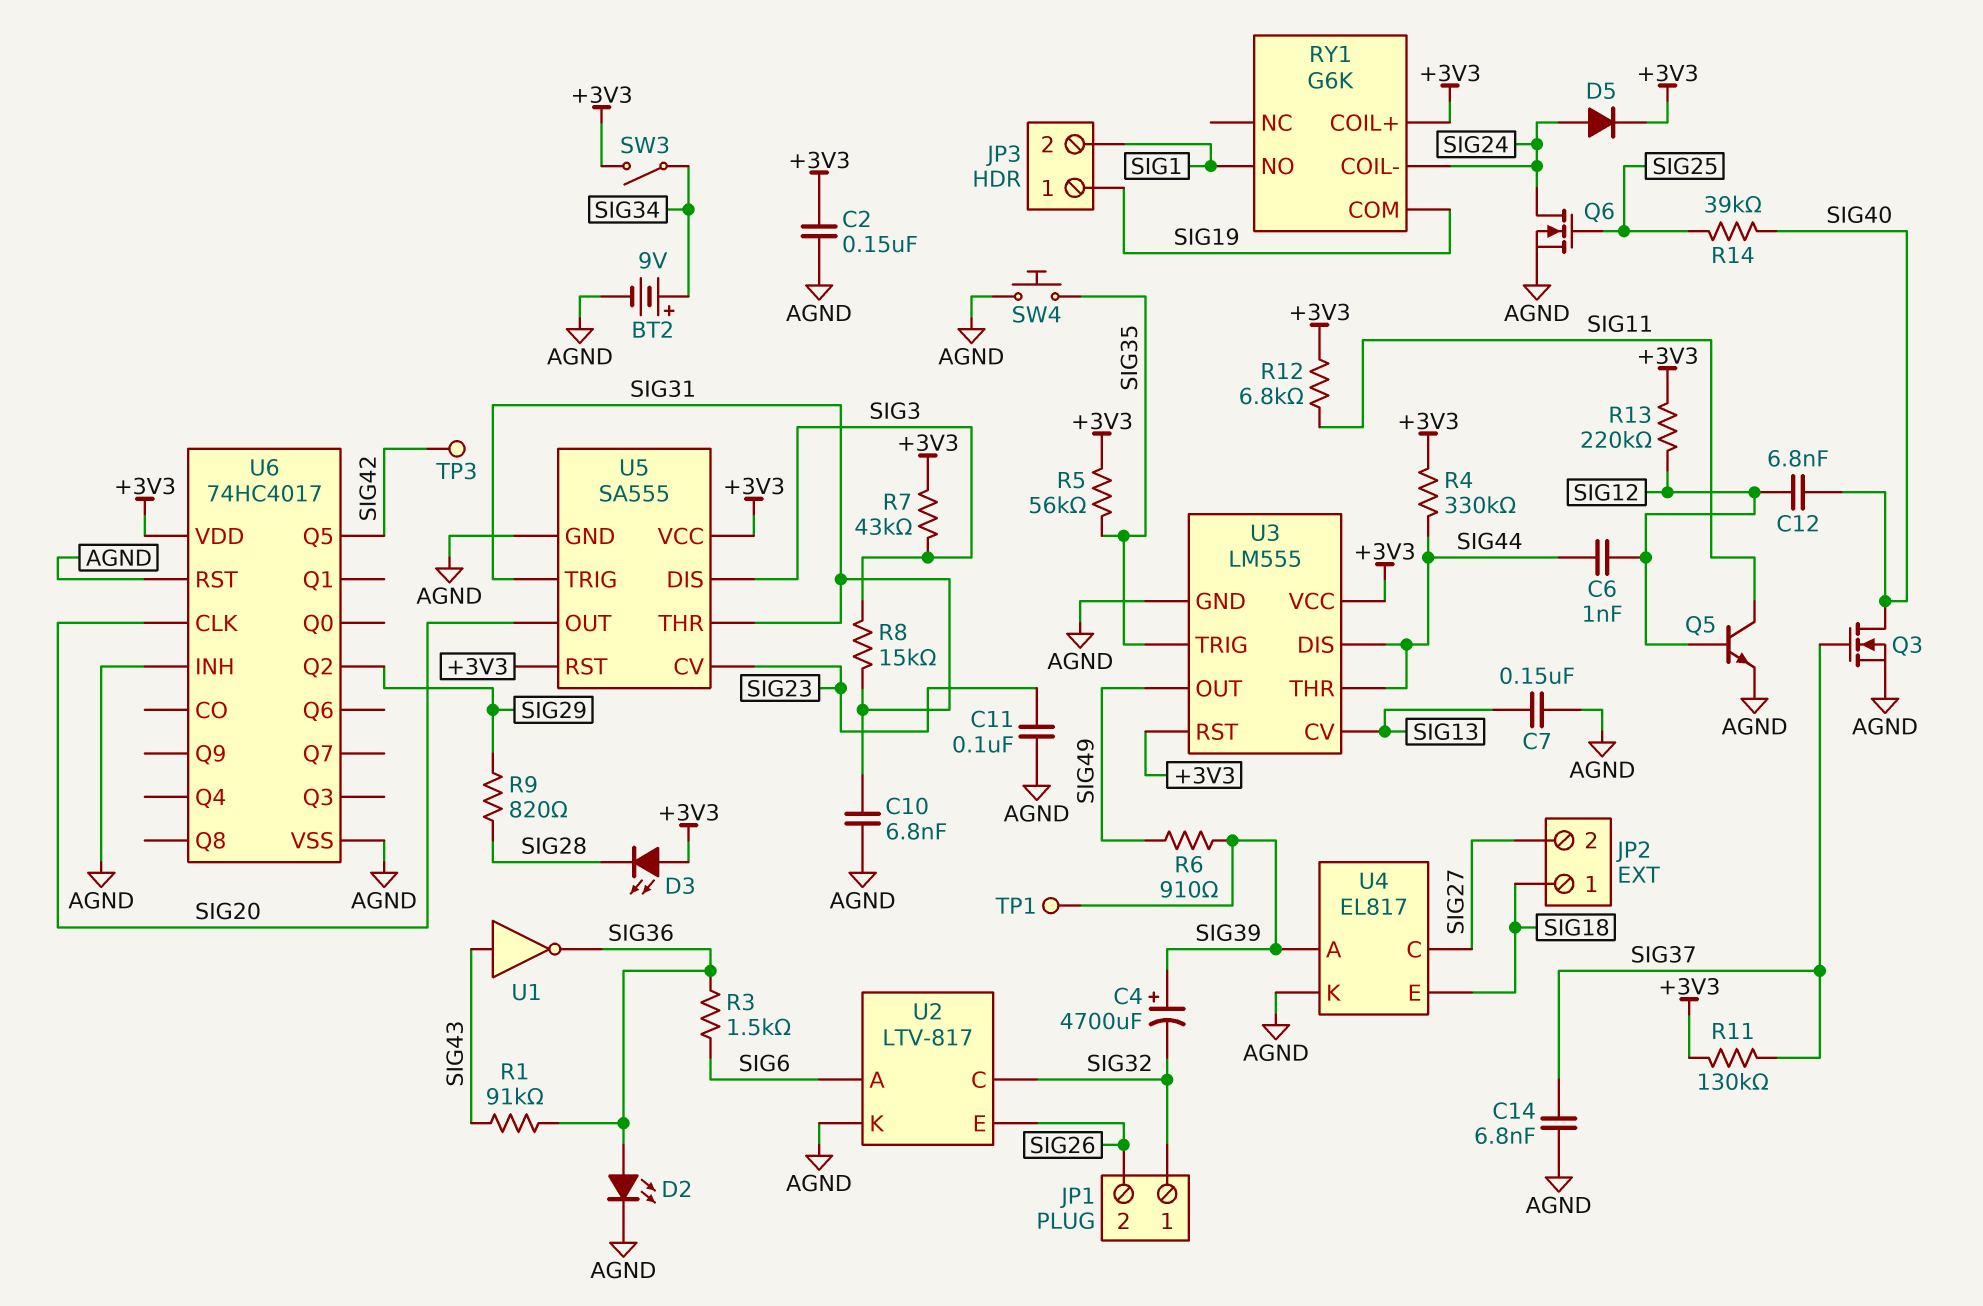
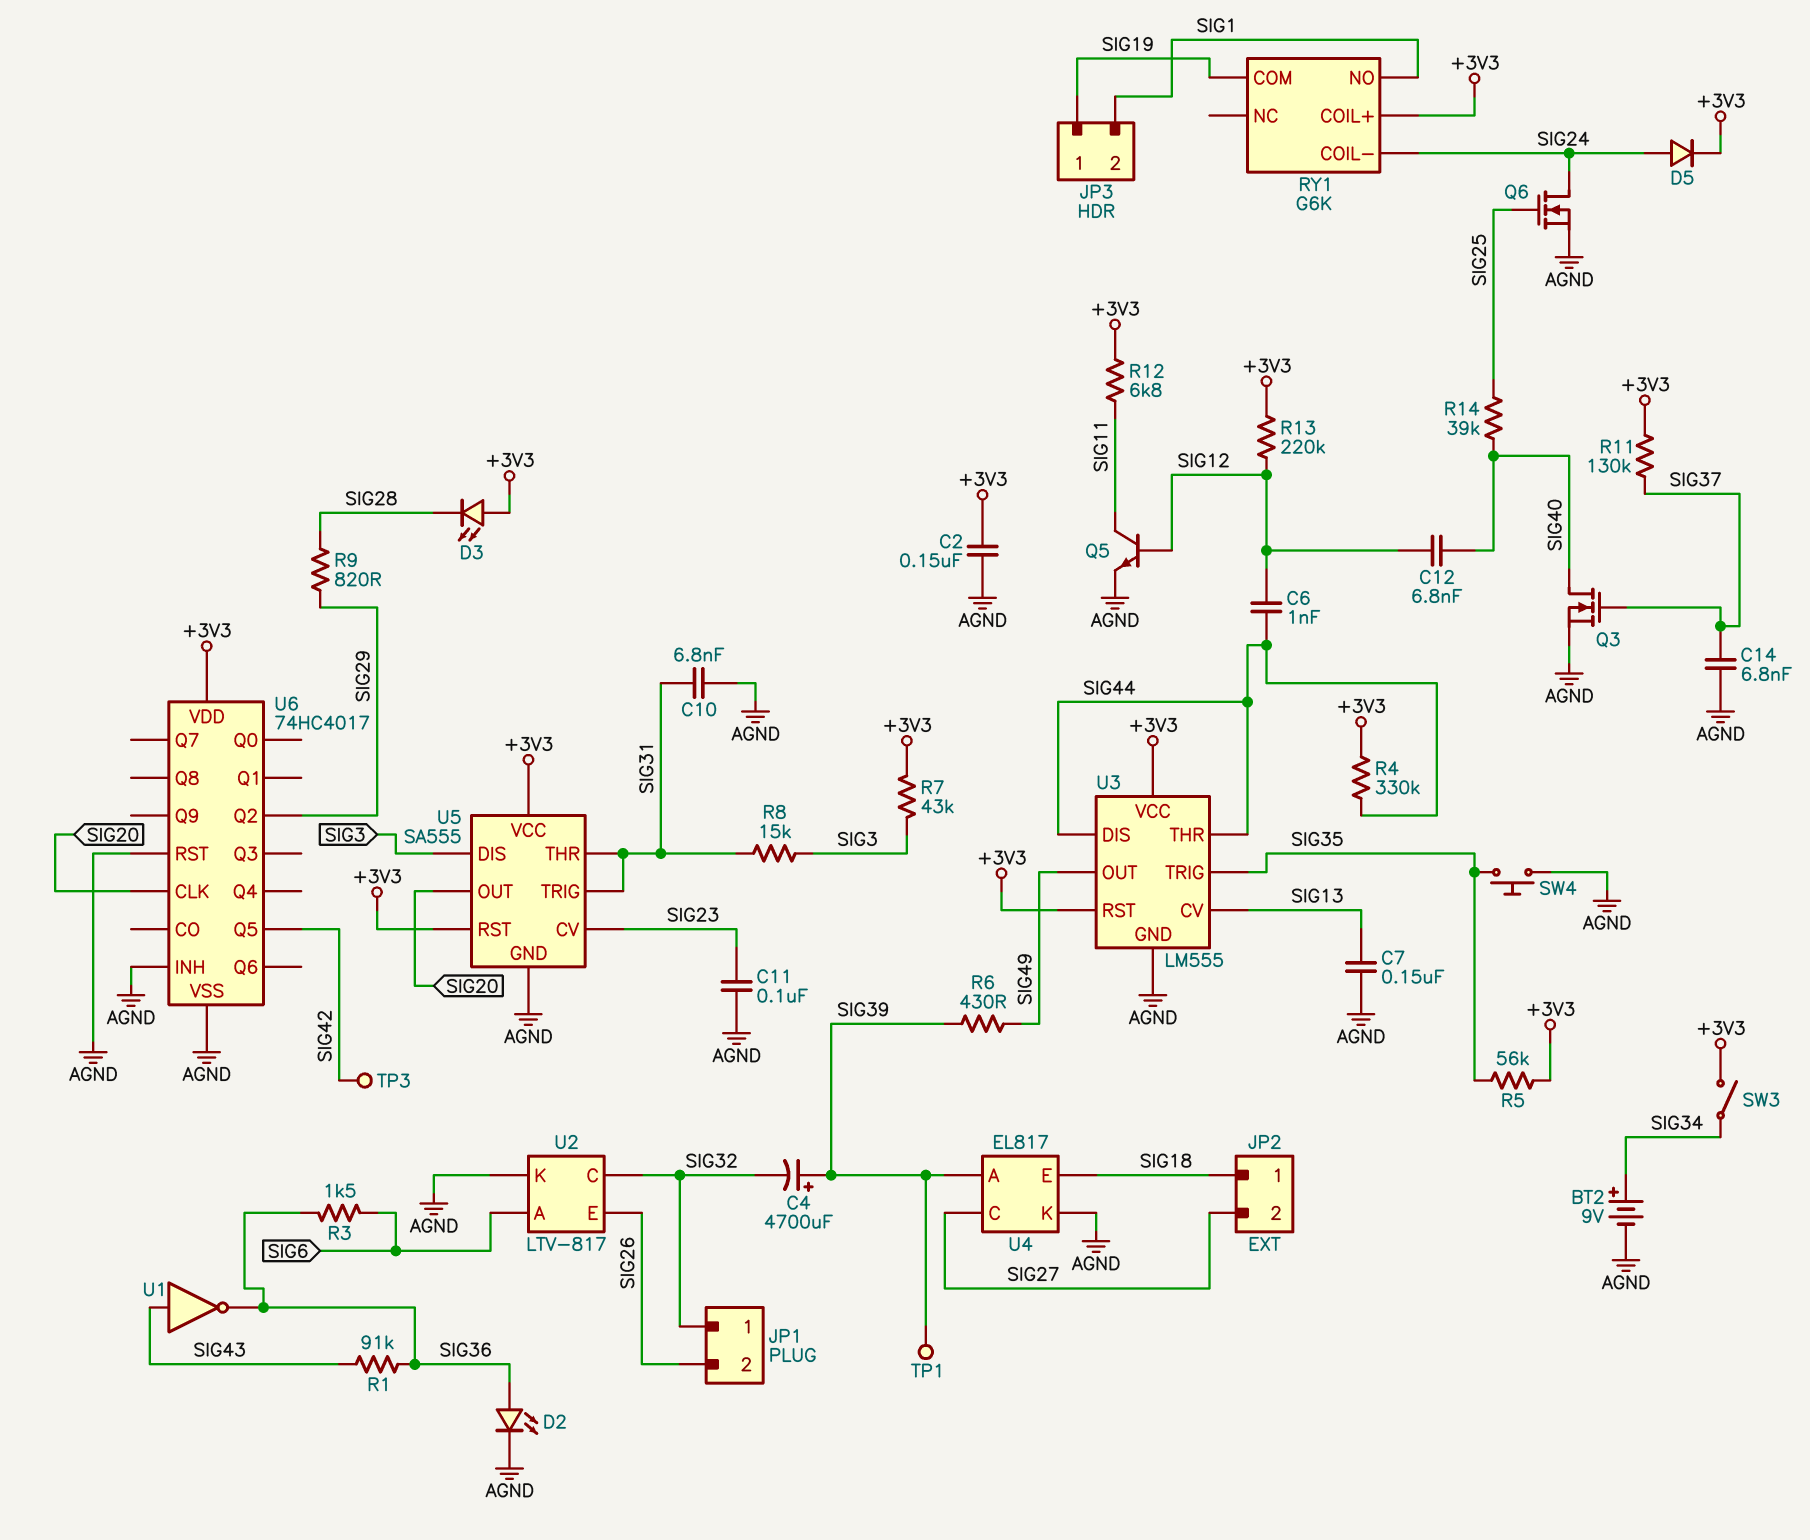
R6: 910 (SIG39, SIG49) -> 430 (SIG39, SIG49)

